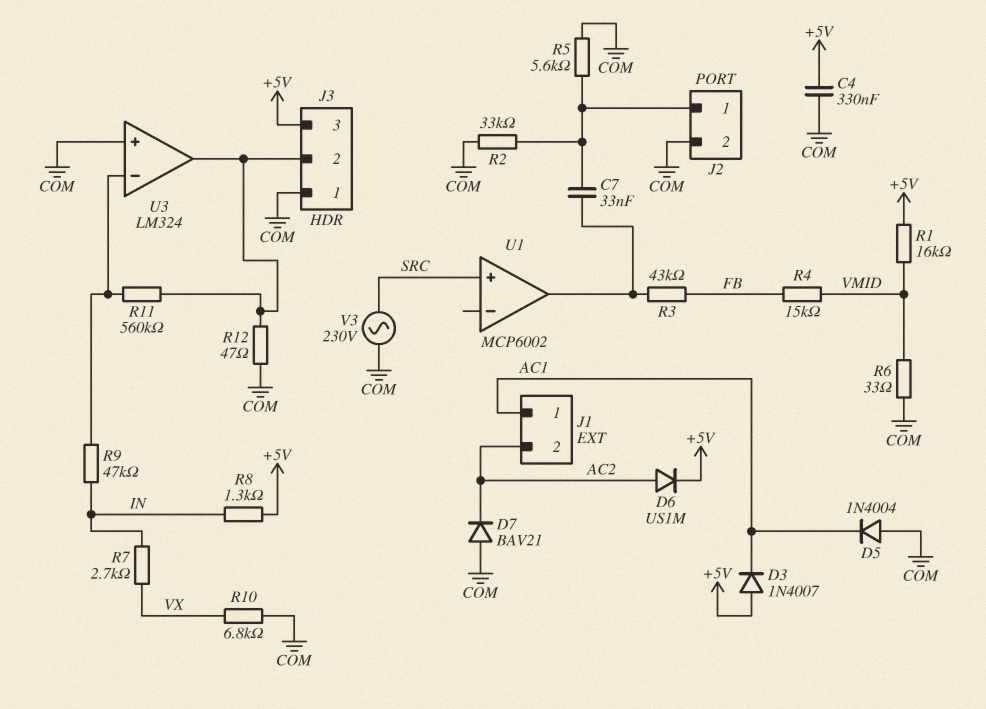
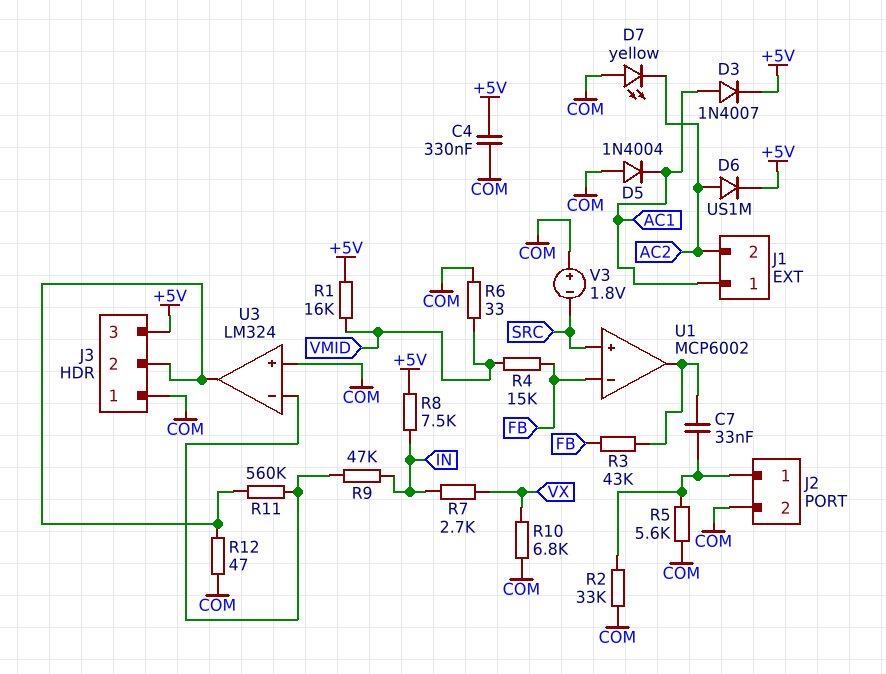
D3: diode 1N4007 (A +5V, K AC1) -> diode 1N4007 (A AC1, K +5V)
D7: diode BAV21 (A COM, K AC2) -> LED yellow (A COM, K AC2)
R8: 1.3k (+5V, IN) -> 7.5k (+5V, IN)
U1 pin in-: none -> FB
V3: AC 230V (COM, SRC) -> 1.8V (plus COM, minus SRC)

